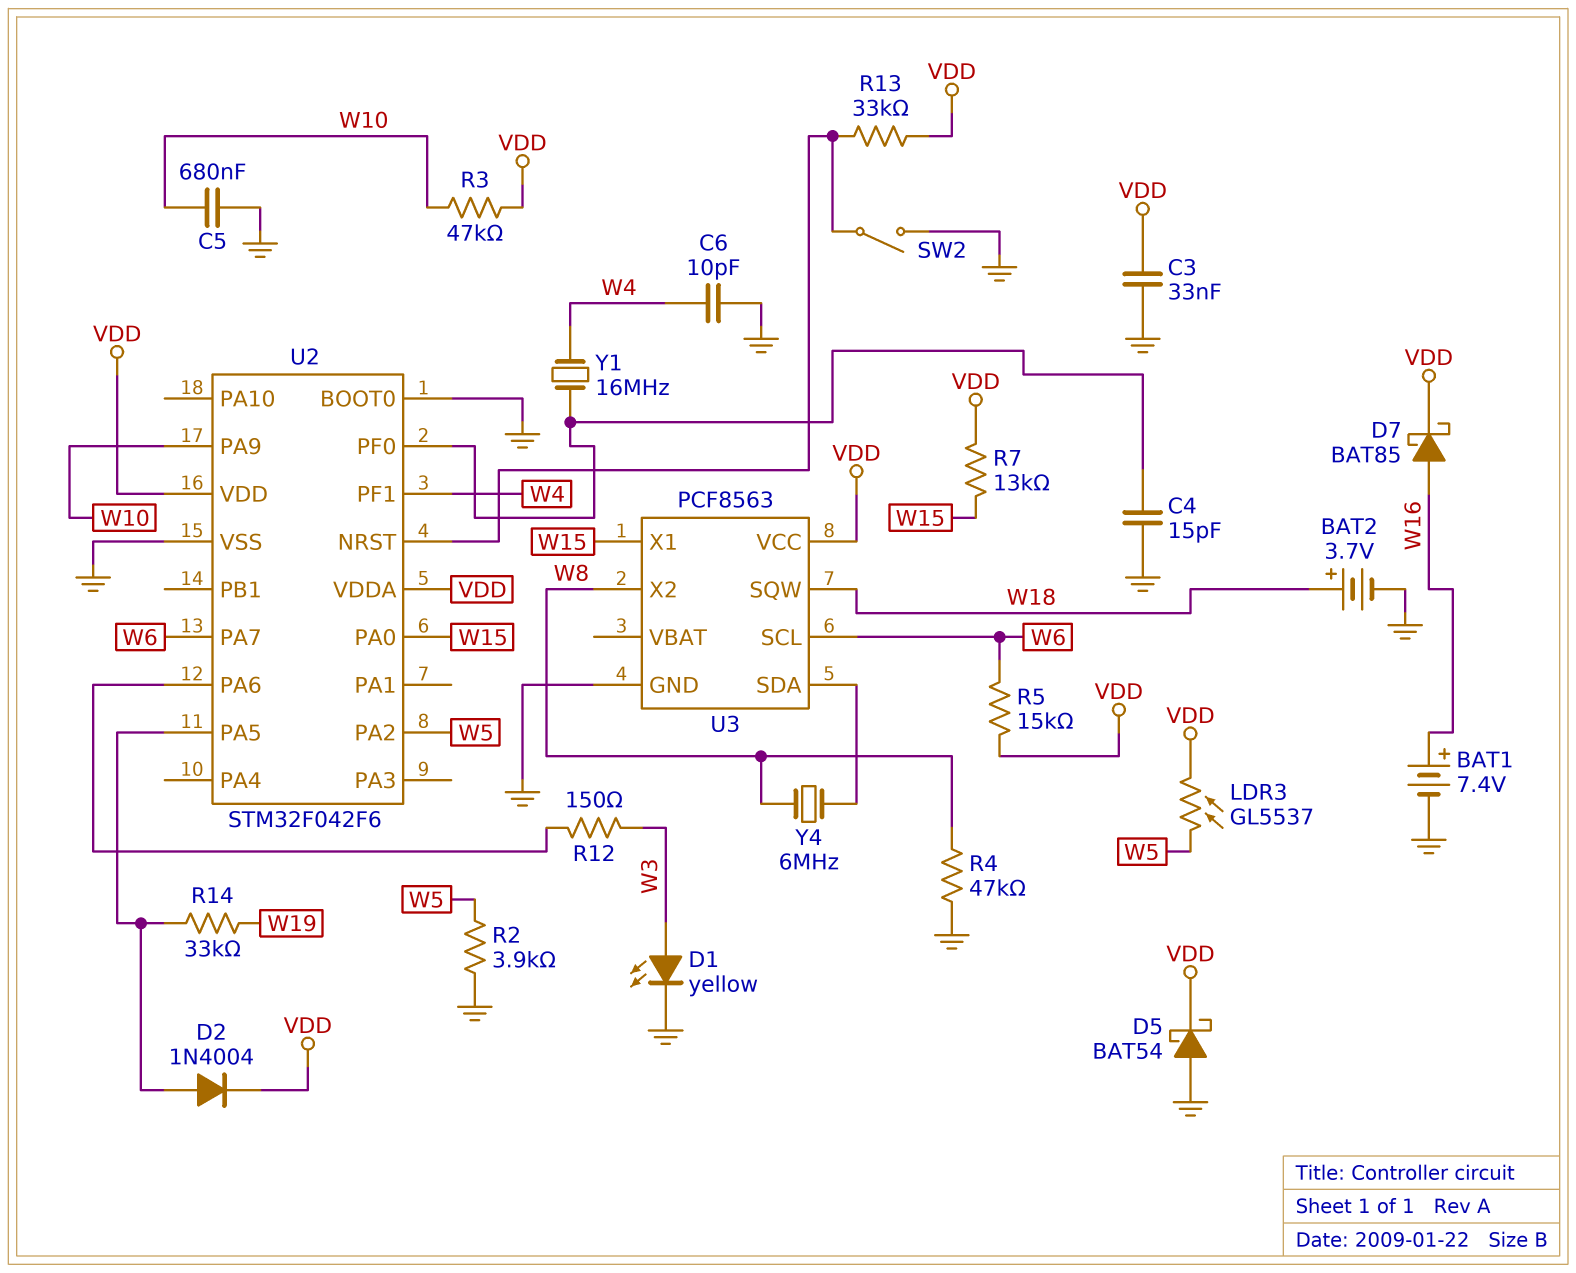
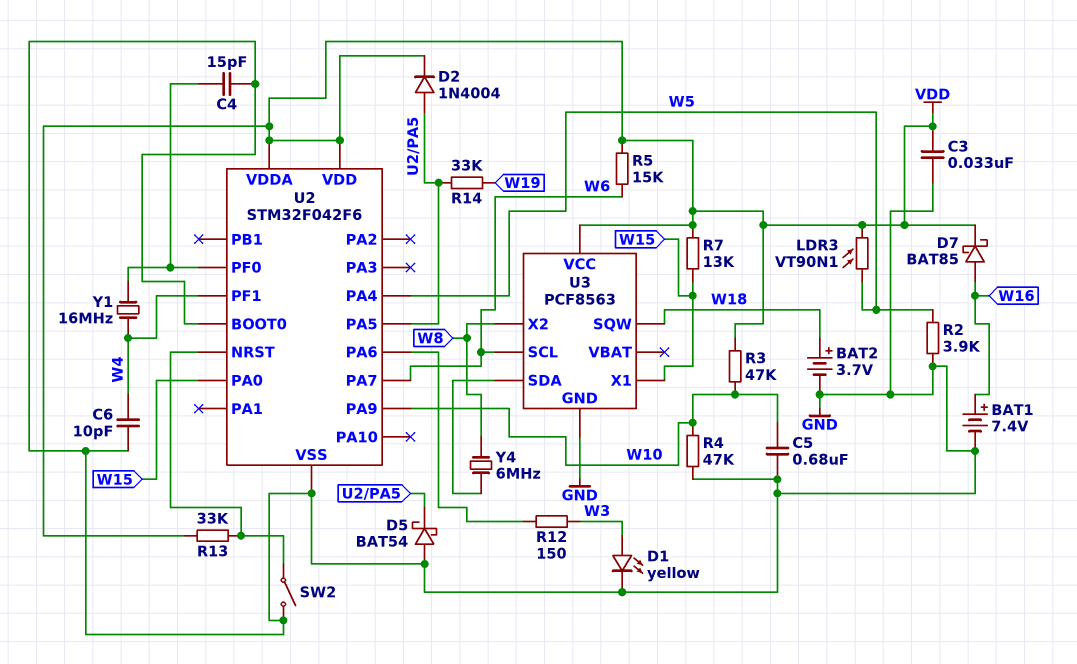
D5: schottky BAT54 (A GND, K VDD) -> schottky BAT54 (A GND, K U2/PA5)
LDR3: GL5537 (VDD, W5) -> VT90N1 (VDD, W5)
R4: 47k (GND, W8) -> 47k (GND, W10)
U2 pin PA2: W5 -> none
U2 pin PA4: none -> W5

